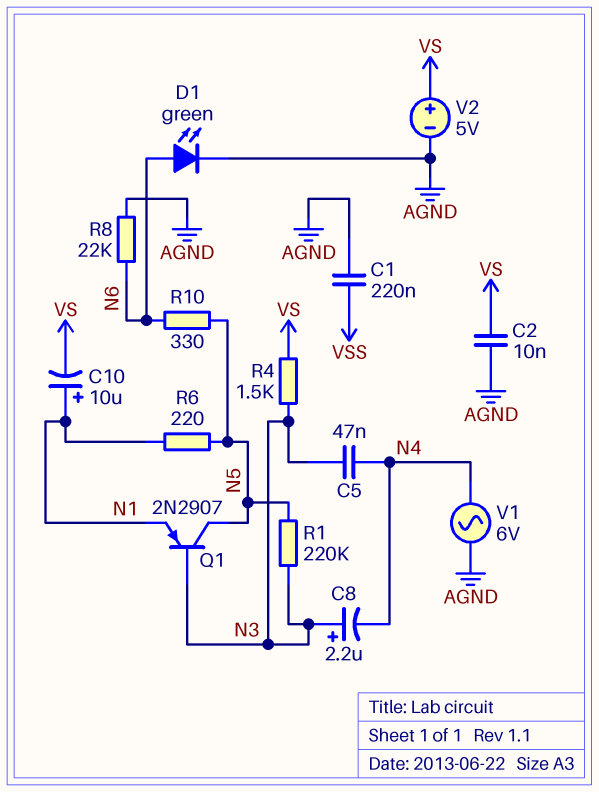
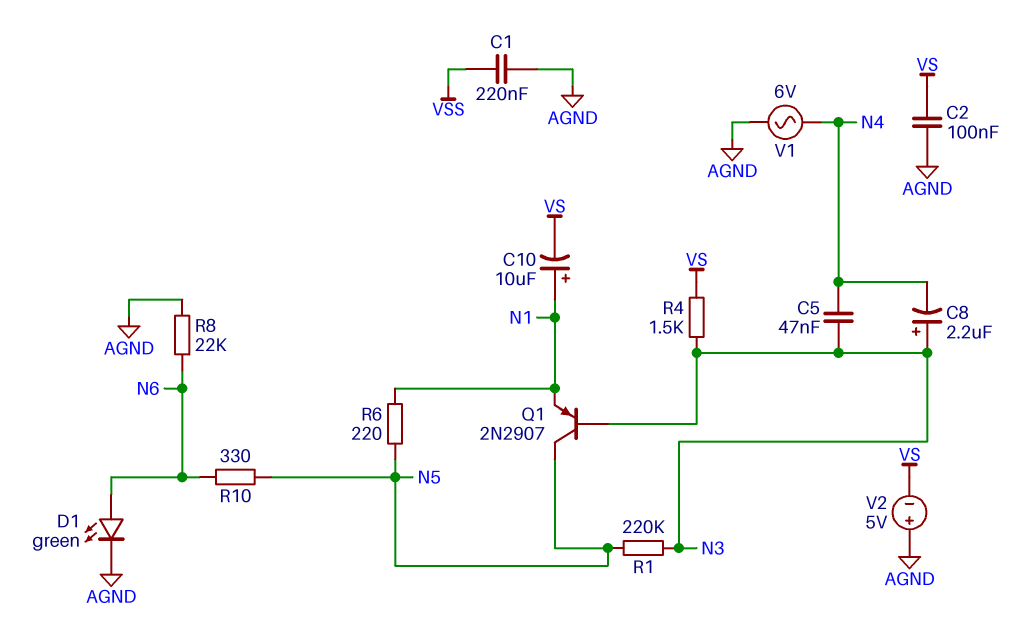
C2: 10nF (AGND, VS) -> 100nF (AGND, VS)
V2: 5V (plus VS, minus AGND) -> 5V (plus AGND, minus VS)

